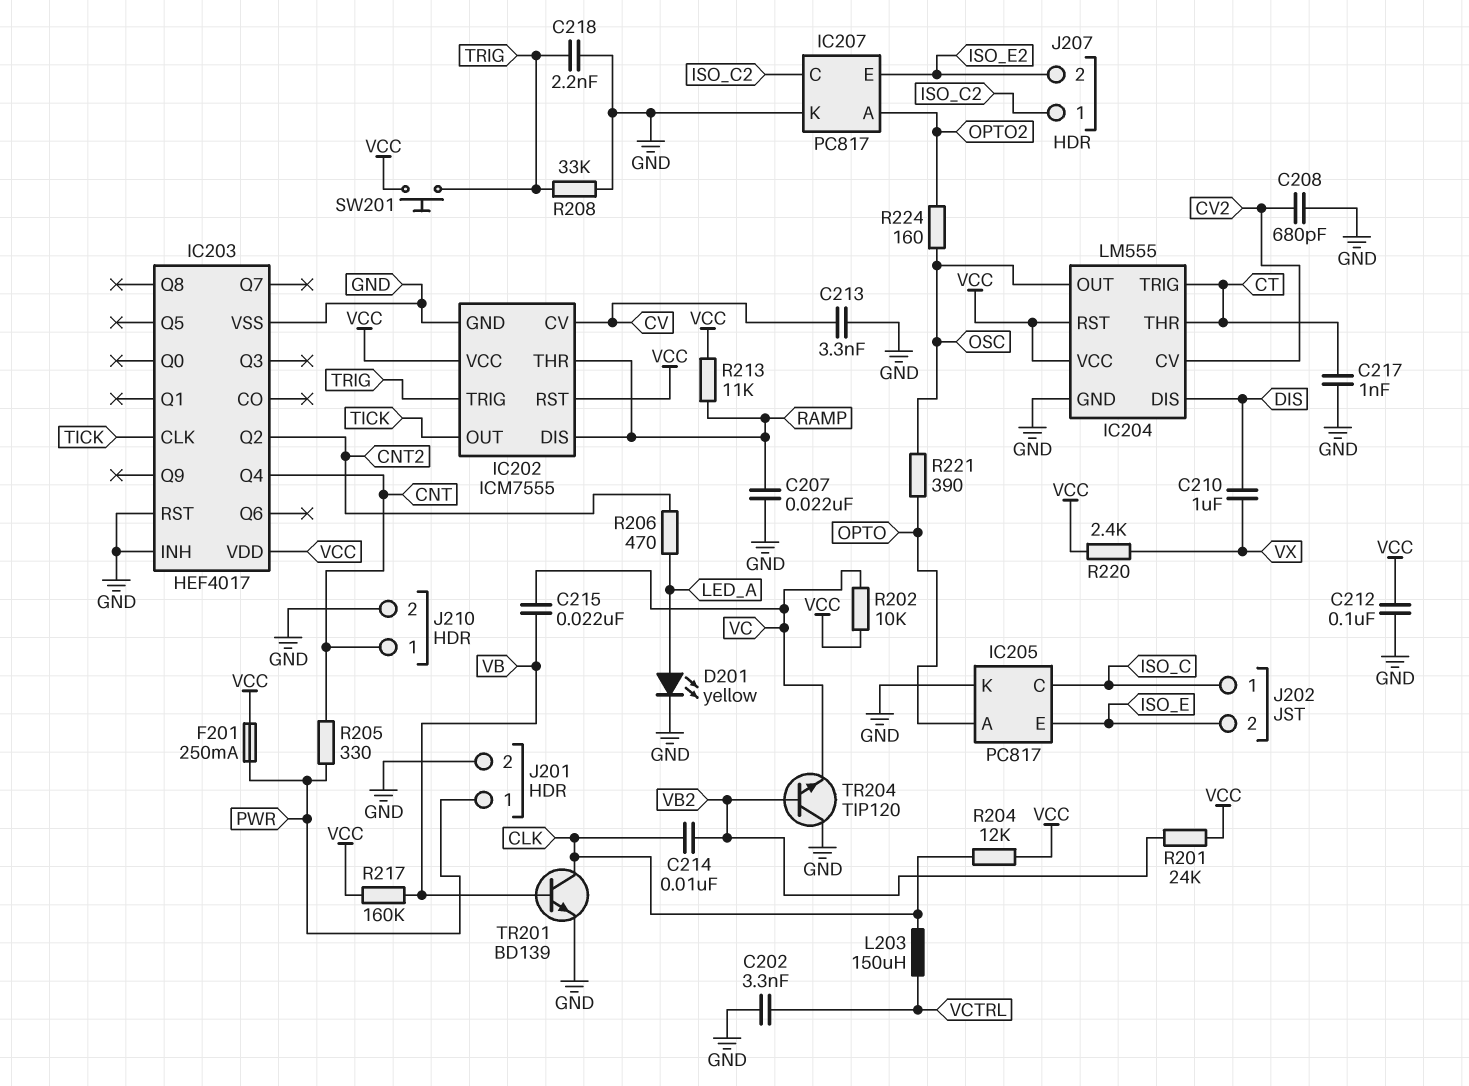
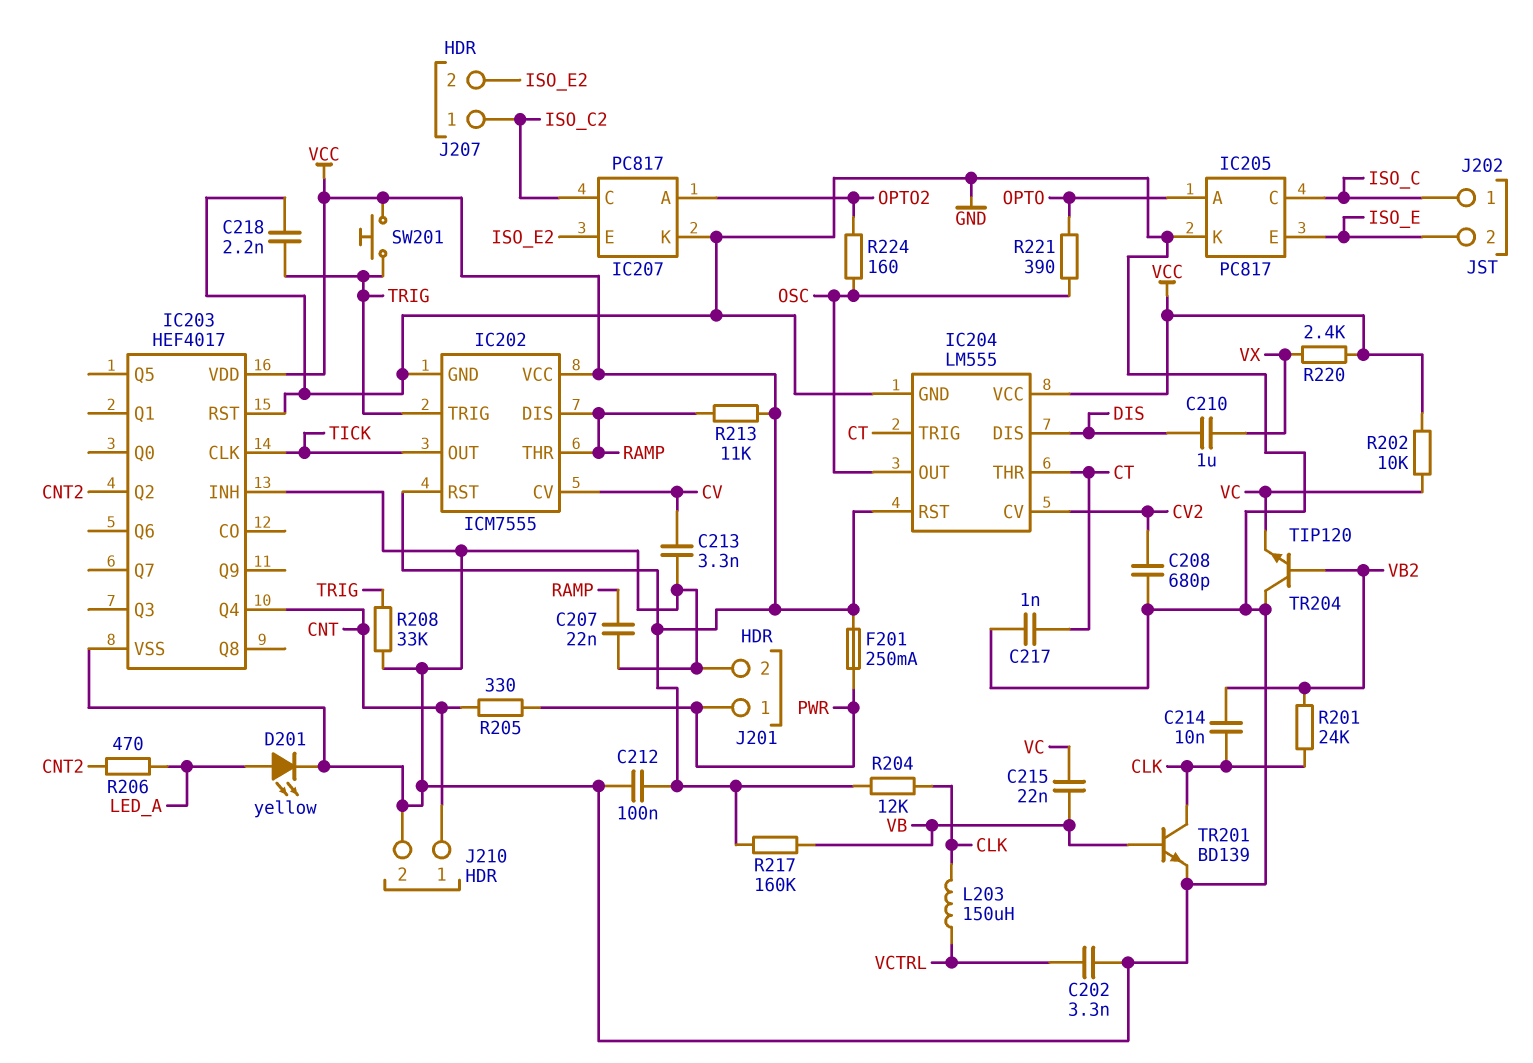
R201: 24k (VB2, VCC) -> 24k (CLK, VB2)

